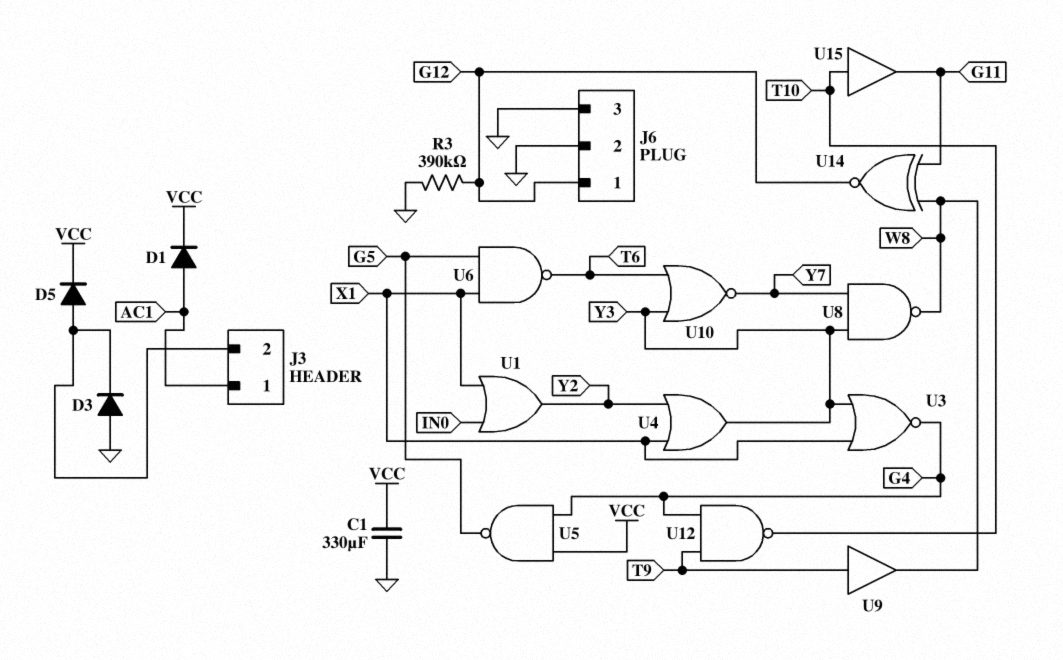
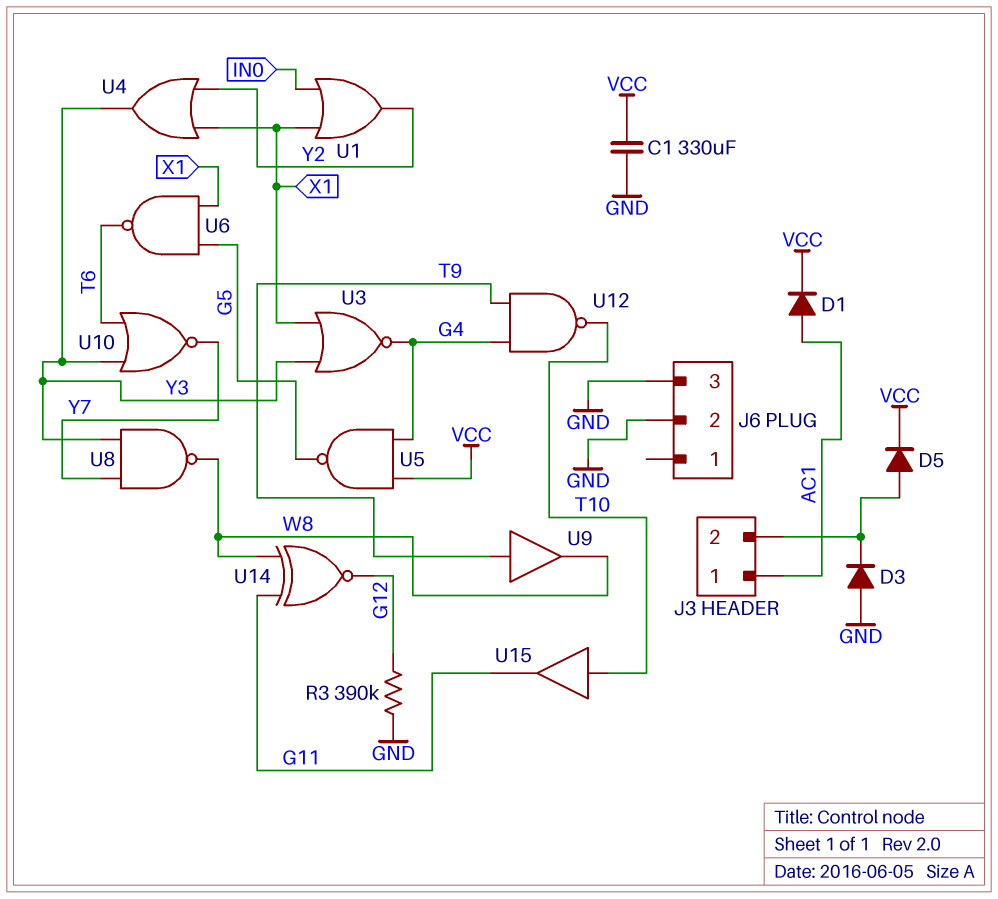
J6 pin 1: G12 -> none

